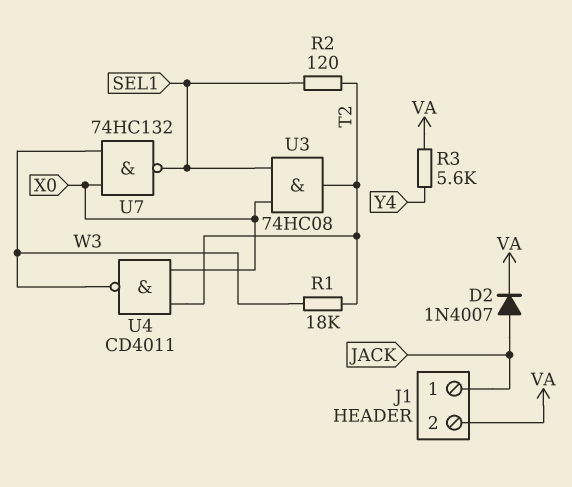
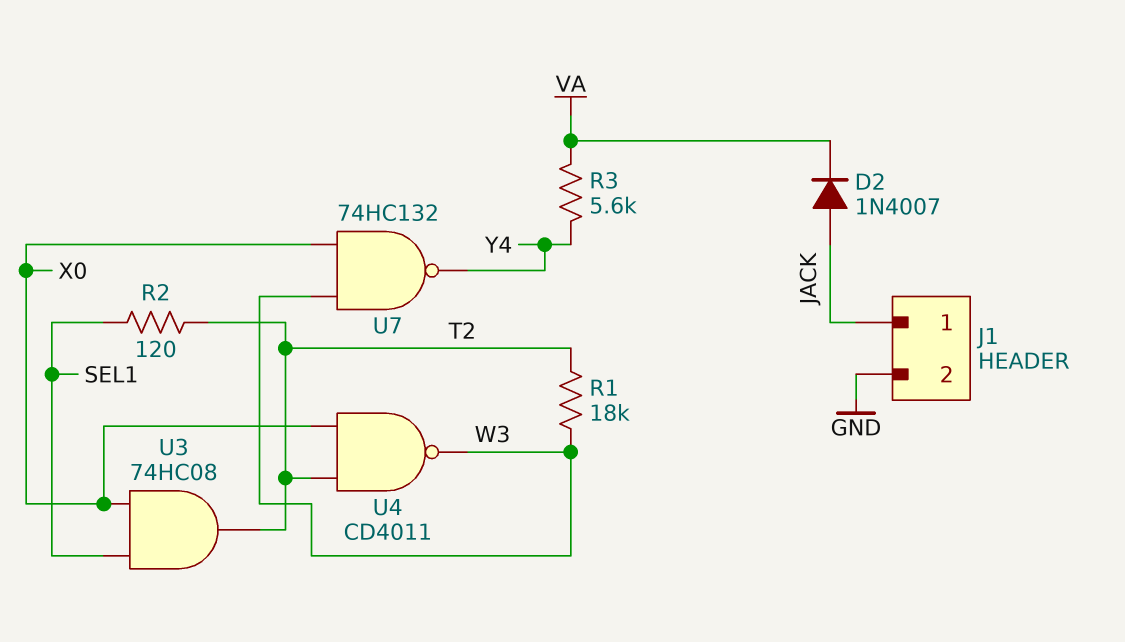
J1 pin 2: VA -> GND
U7: NAND 74HC132 (in W3, in X0, out SEL1) -> NAND 74HC132 (in W3, in X0, out Y4)

